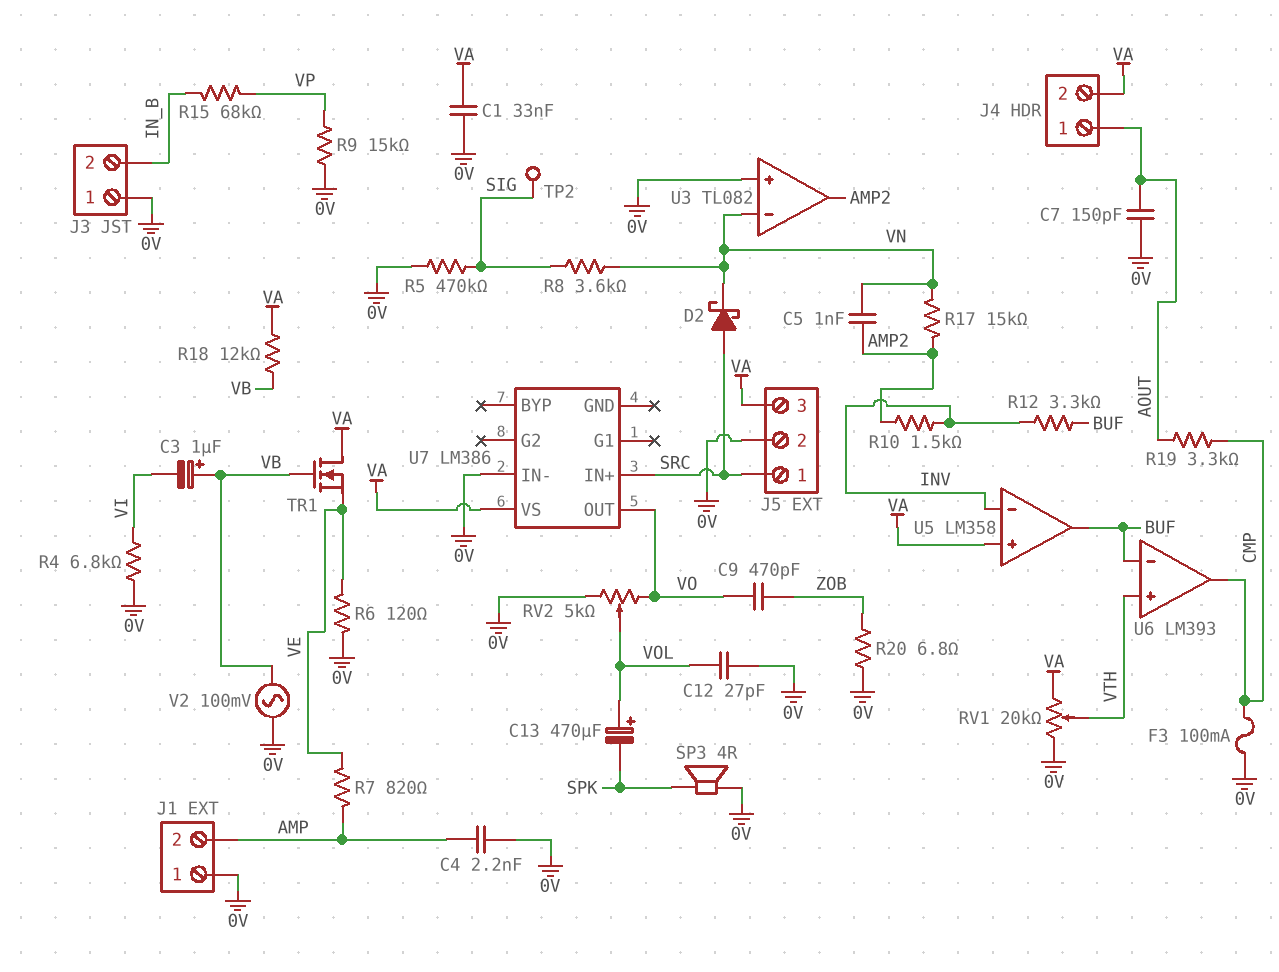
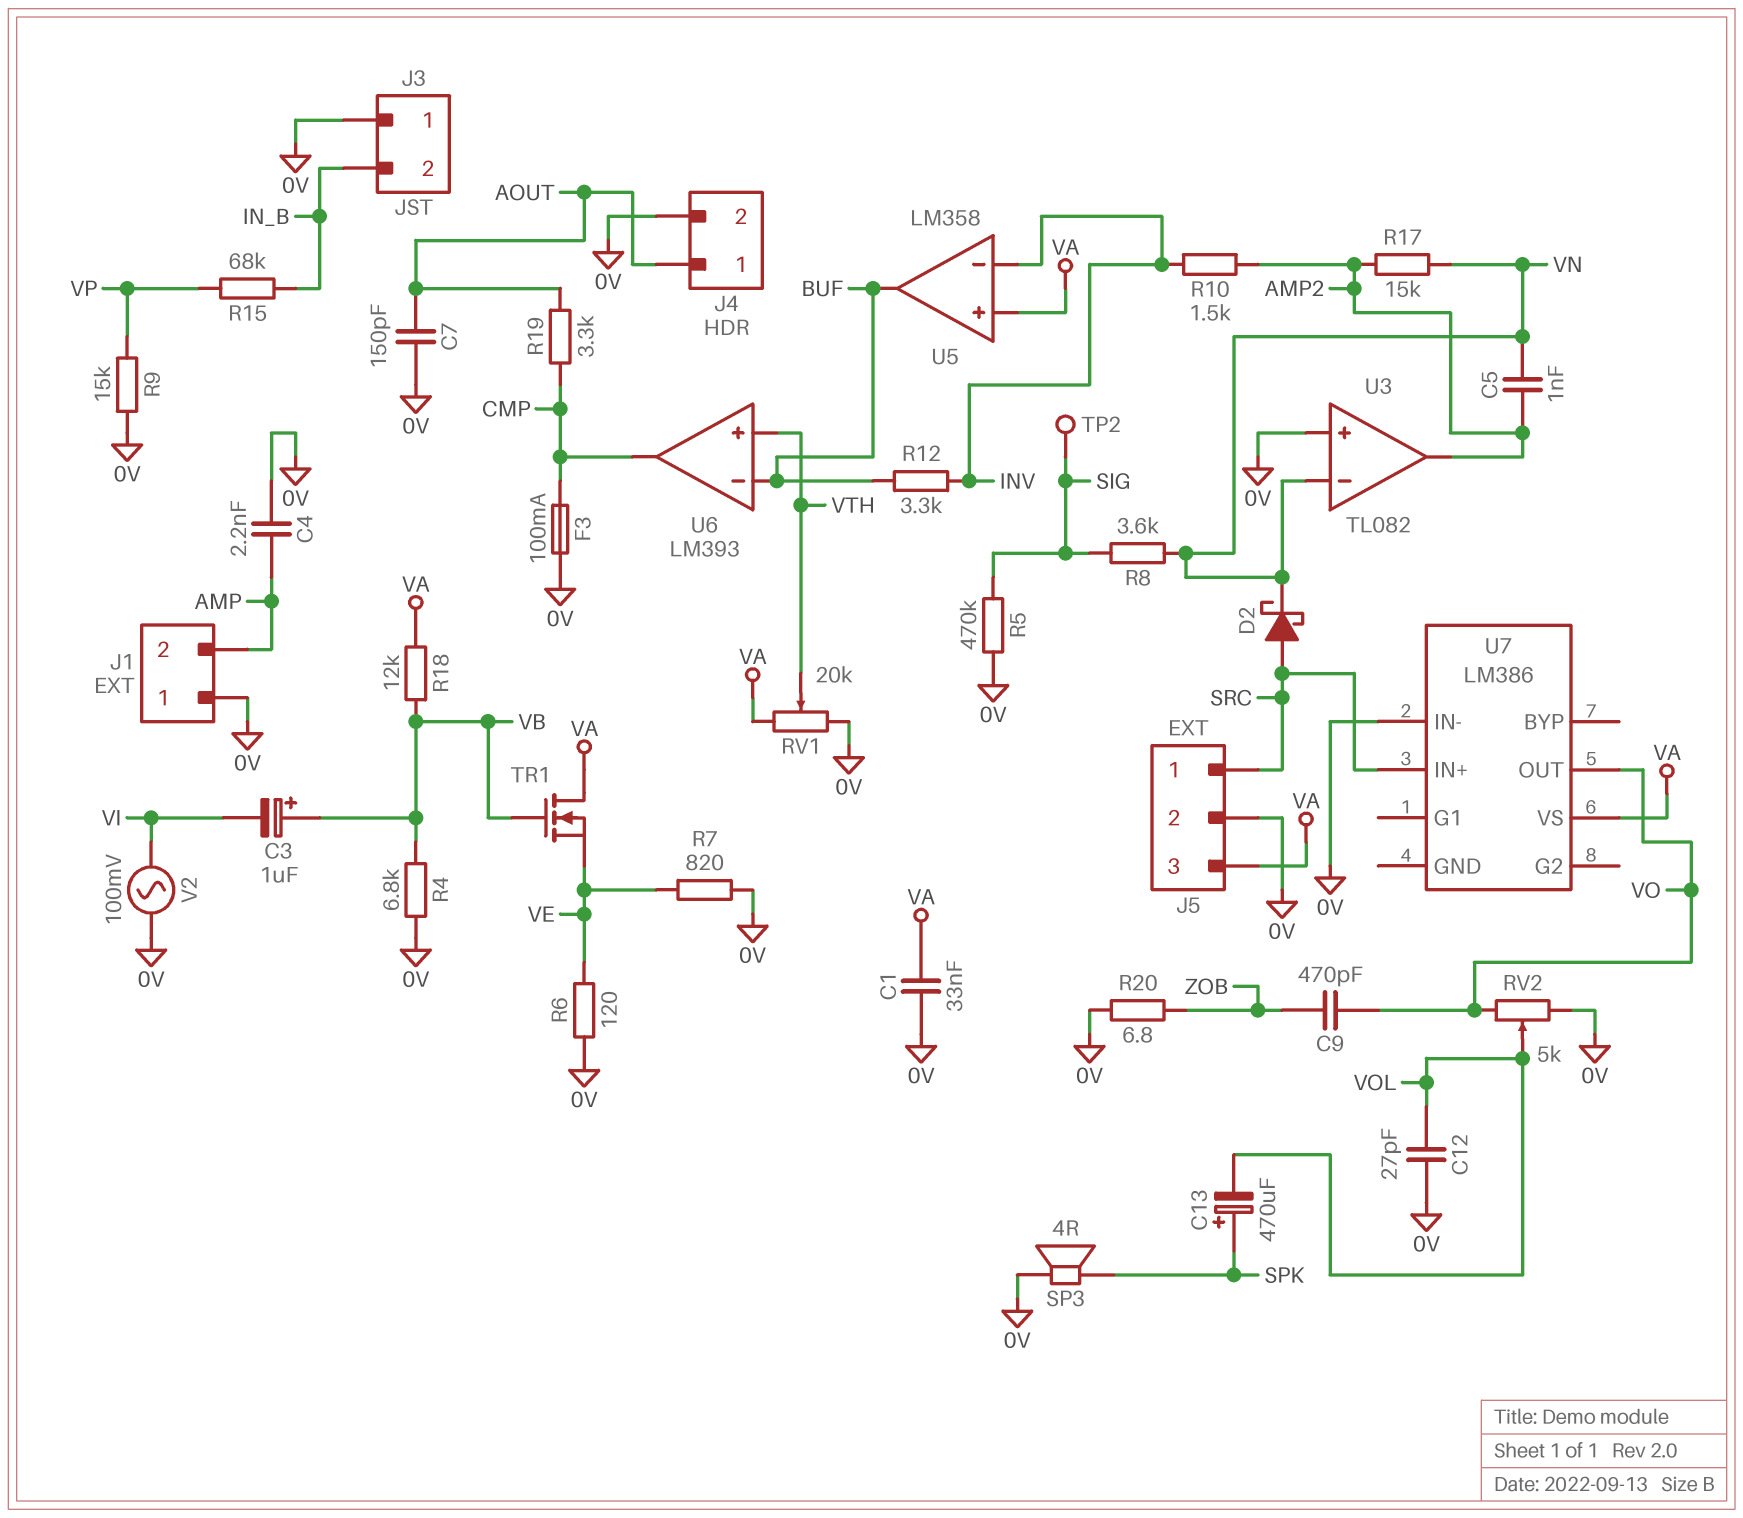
C13: 470uF (plus VOL, minus SPK) -> 470uF (plus SPK, minus VOL)
J4 pin 2: VA -> 0V
R4: 6.8k (0V, VI) -> 6.8k (0V, VB)
R7: 820 (AMP, VE) -> 820 (0V, VE)
V2: AC 100mV (0V, VB) -> AC 100mV (0V, VI)

